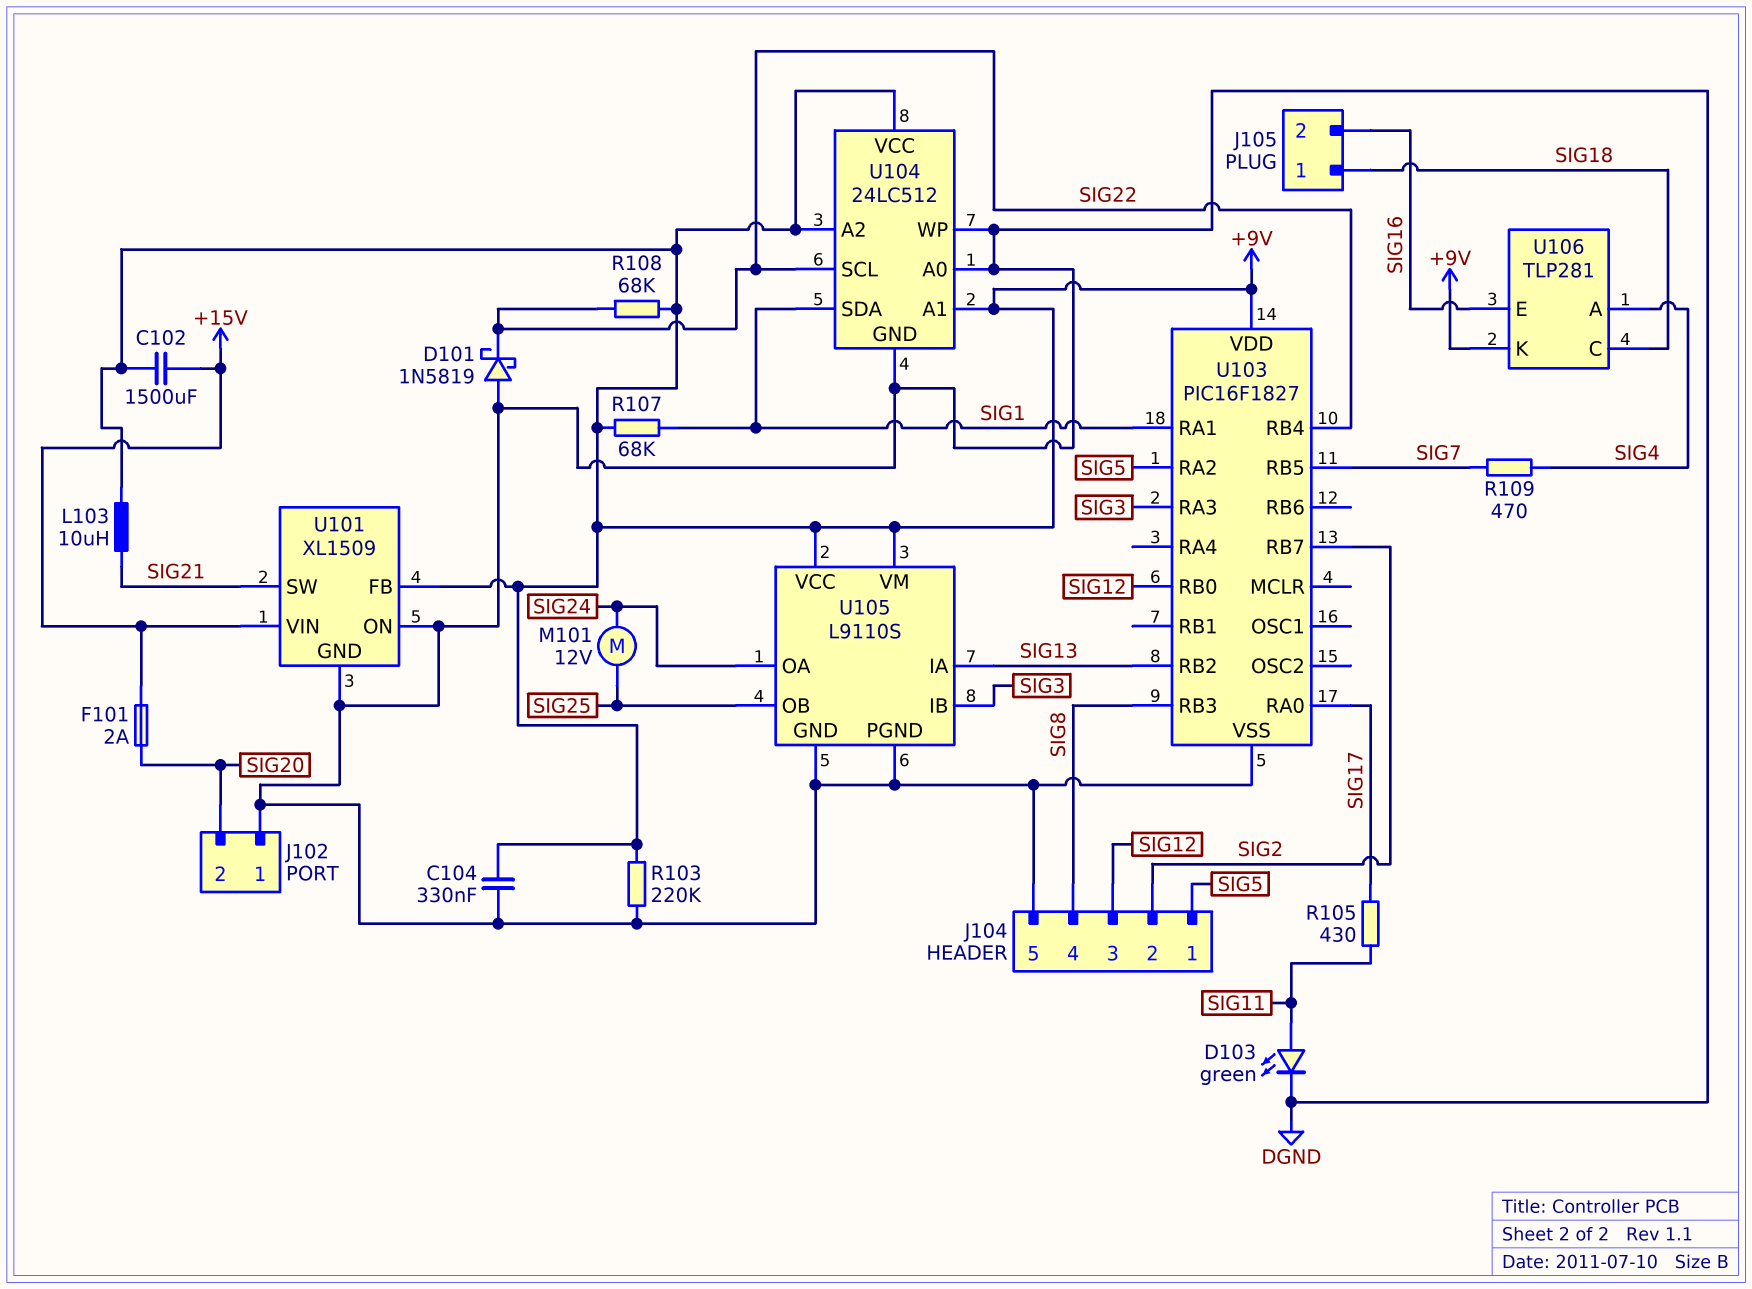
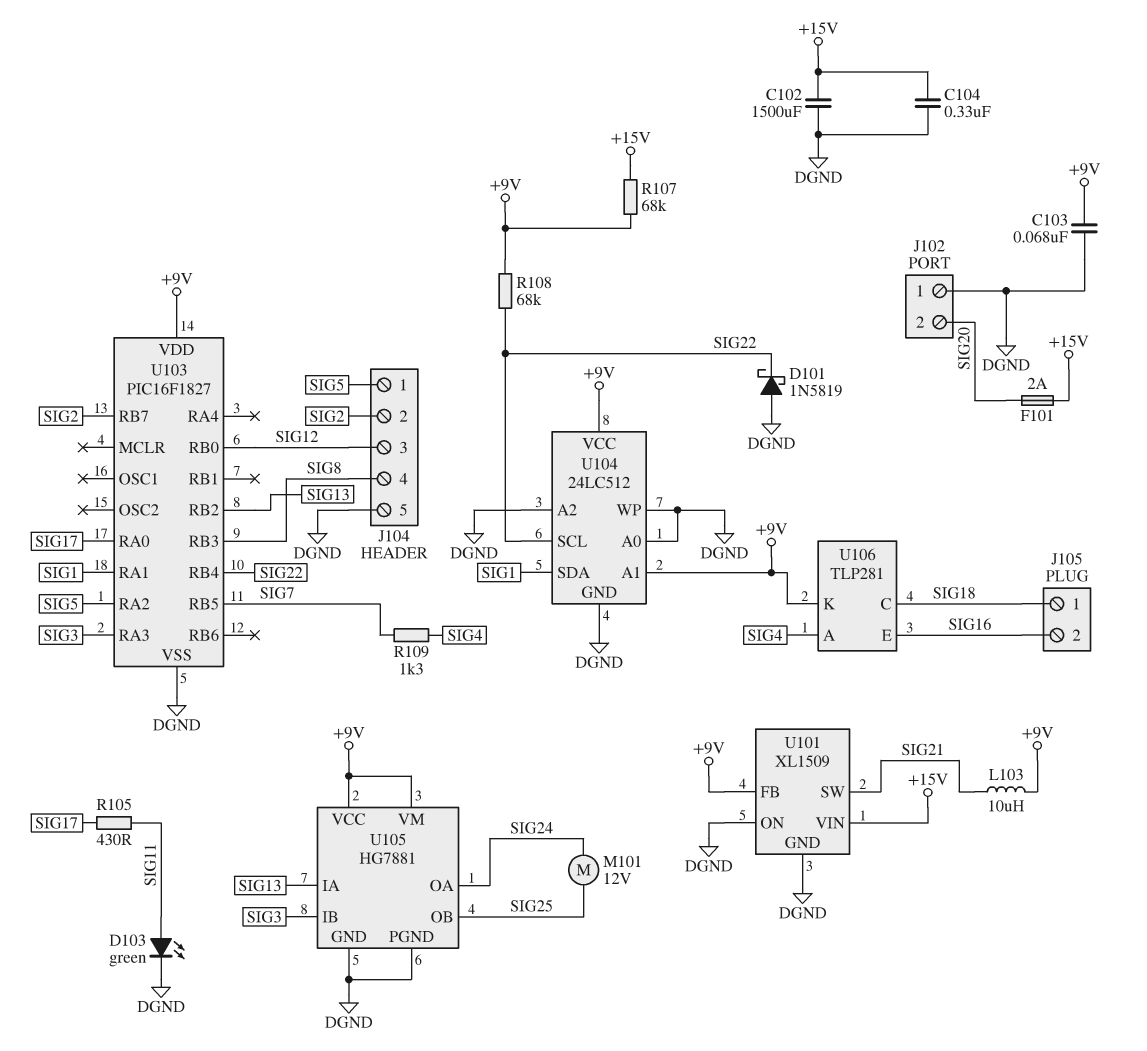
C102: 1500uF (+9V, +15V) -> 1500uF (+15V, DGND)
C103: none -> 68nF (+9V, DGND)
C104: 330nF (+9V, DGND) -> 330nF (+15V, DGND)
R103: 220k (+9V, DGND) -> none
R107: 68k (+9V, SIG1) -> 68k (+9V, +15V)
R109: 470 (SIG4, SIG7) -> 1.3k (SIG4, SIG7)
U104 pin A2: +9V -> DGND
U105: L9110S -> HG7881

